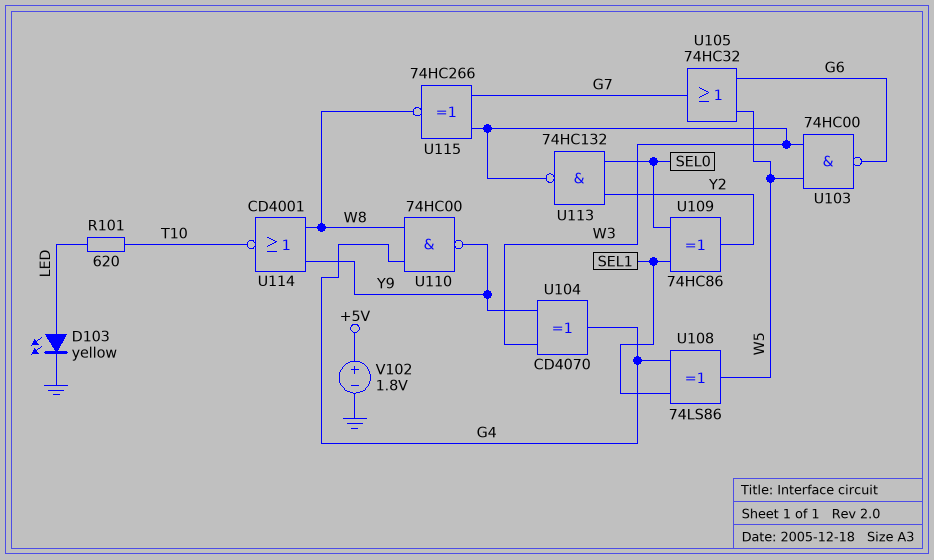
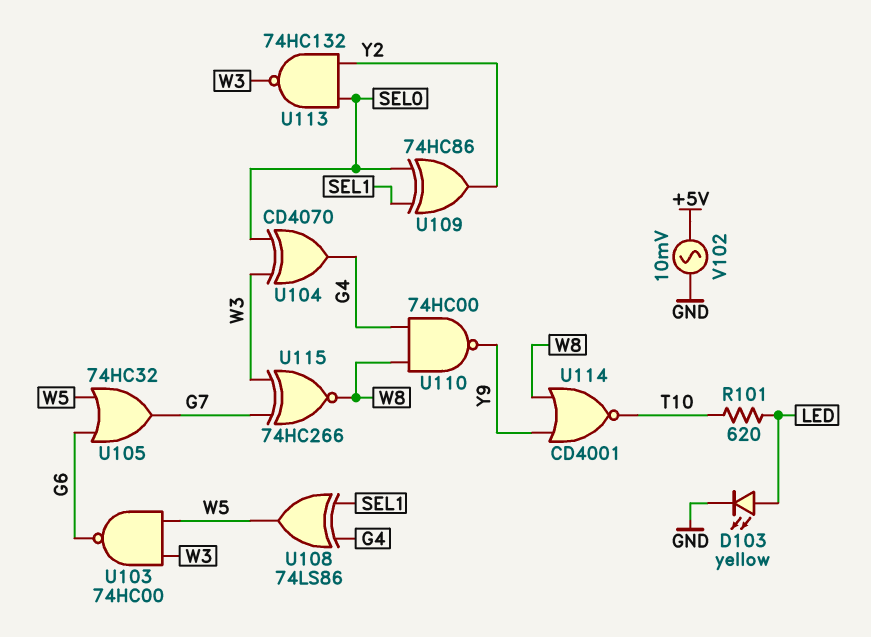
U104: XOR CD4070 (in W3, in Y9, out G4) -> XOR CD4070 (in SEL0, in W3, out G4)
V102: 1.8V (plus +5V, minus GND) -> AC 10mV (+5V, GND)

